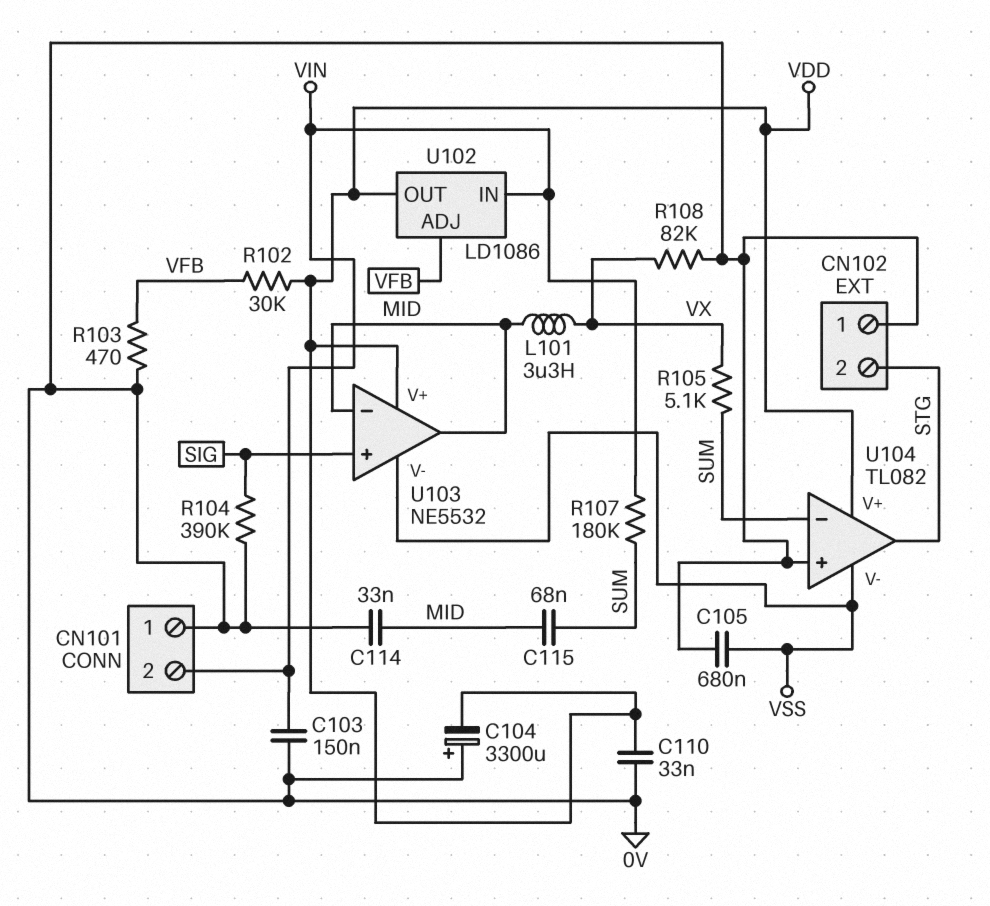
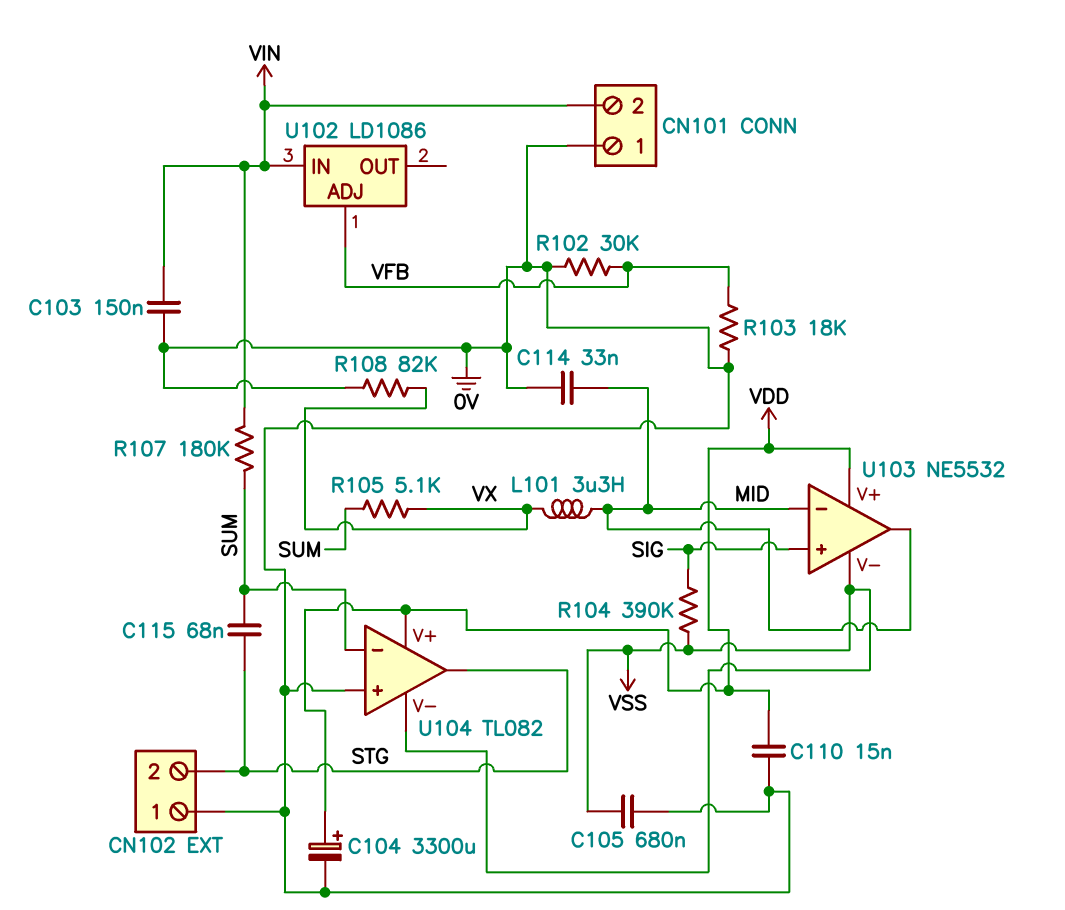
C104: 3300uF (plus 0V, minus VDD) -> 3300uF (plus VDD, minus 0V)
C110: 33nF (0V, VDD) -> 15nF (0V, VDD)
C115: 68nF (MID, SUM) -> 68nF (STG, SUM)
R102: 30k (VDD, VFB) -> 30k (0V, VFB)
R103: 470 (0V, VFB) -> 18k (0V, VFB)
R104: 390k (0V, SIG) -> 390k (SIG, VSS)
U102 pin OUT: VDD -> none

